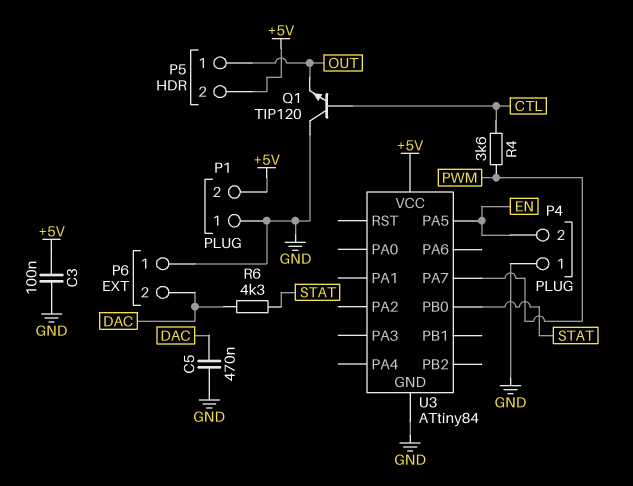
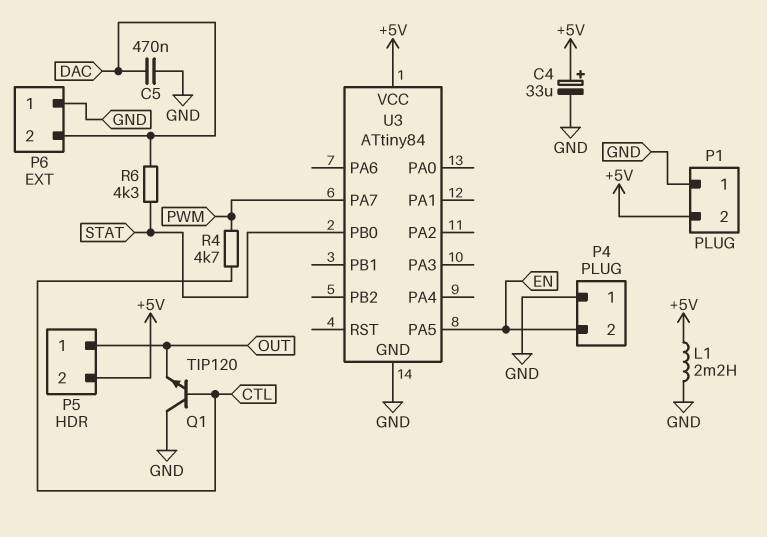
C3: 100nF (+5V, GND) -> none
C4: none -> 33uF (plus +5V, minus GND)
L1: none -> 2.2mH (+5V, GND)
R4: 3.6k (CTL, PWM) -> 4.7k (CTL, PWM)

